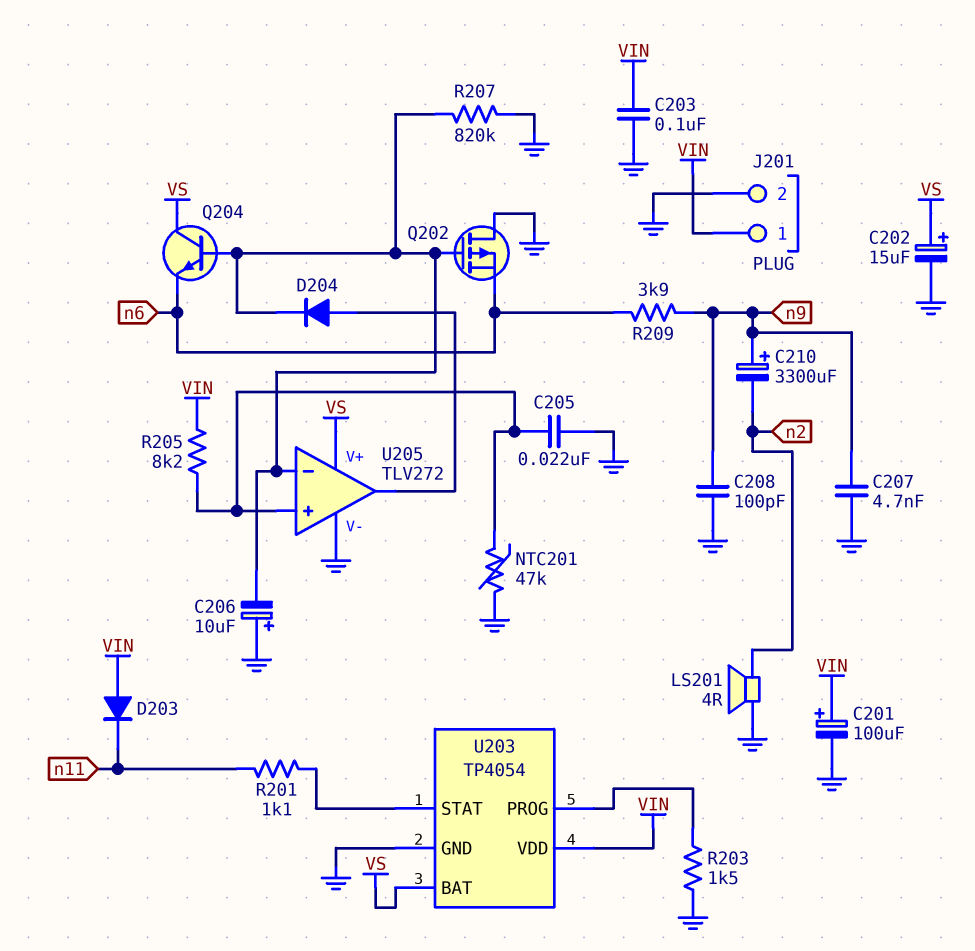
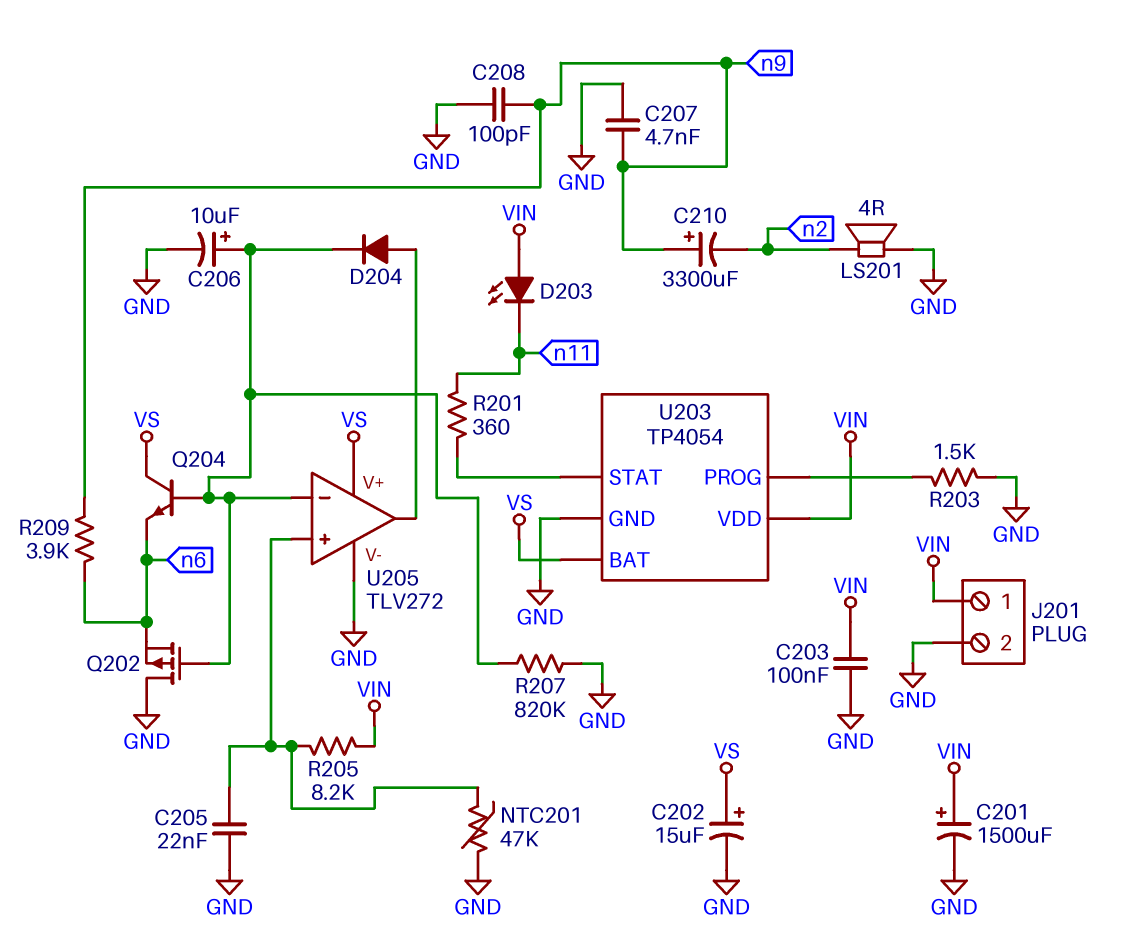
C201: 100uF (plus VIN, minus GND) -> 1500uF (plus VIN, minus GND)
C206: 10uF (plus GND, minus U205/in-) -> 10uF (plus U205/in-, minus GND)
D203: diode (A VIN, K n11) -> LED (A VIN, K n11)
R201: 1.1k (U203/STAT, n11) -> 360 (U203/STAT, n11)

